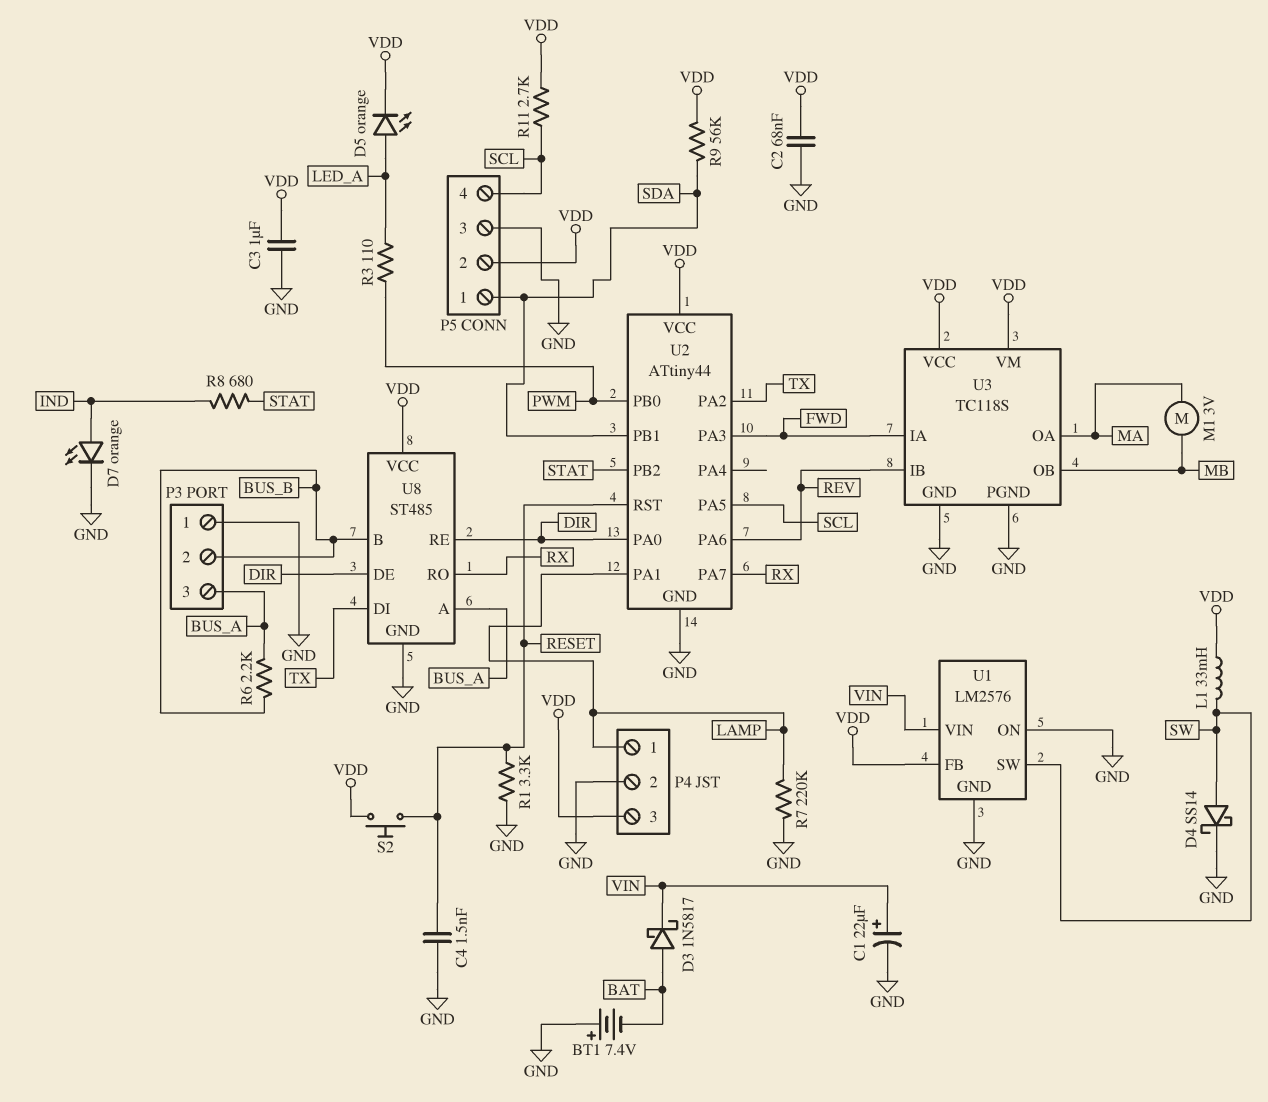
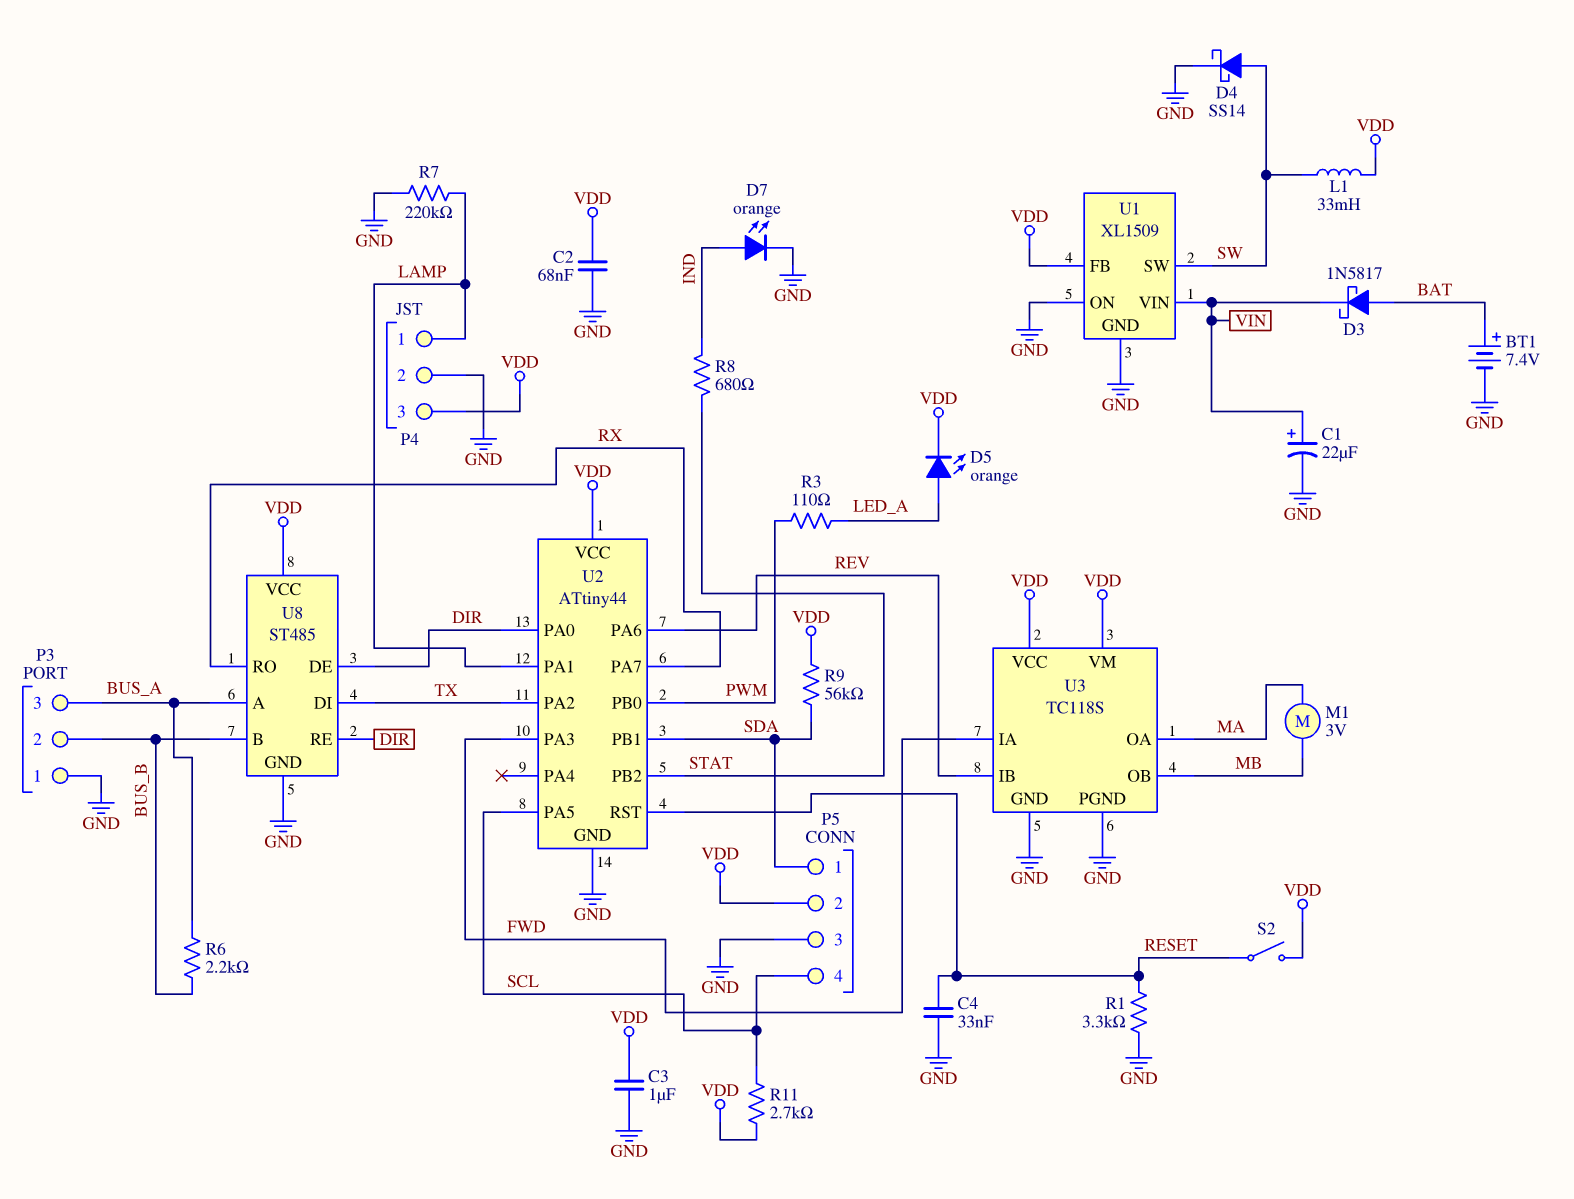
BT1: 7.4V (plus GND, minus BAT) -> 7.4V (plus BAT, minus GND)
C4: 1.5nF (GND, RESET) -> 33nF (GND, RESET)
S2: button (RESET, VDD) -> switch (RESET, VDD)
U1: LM2576 -> XL1509

